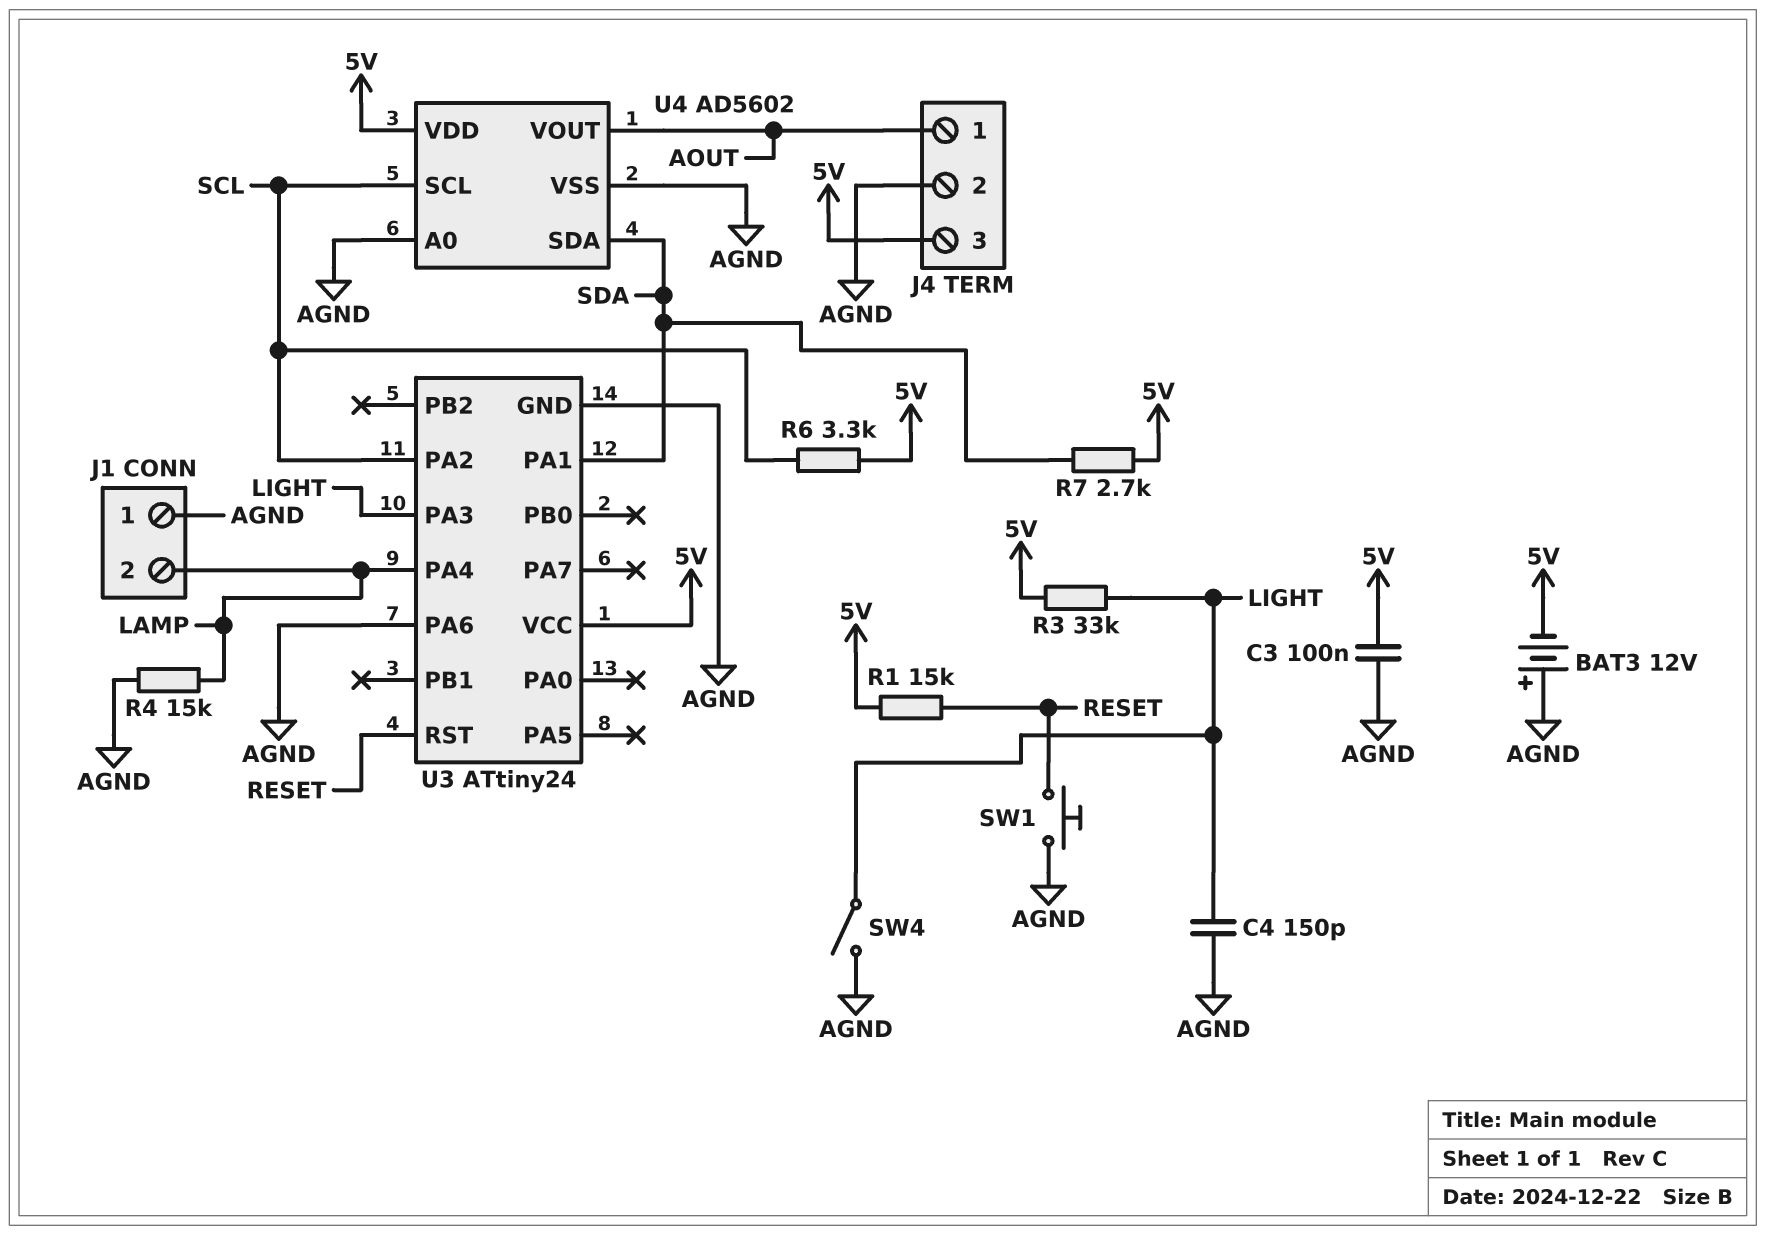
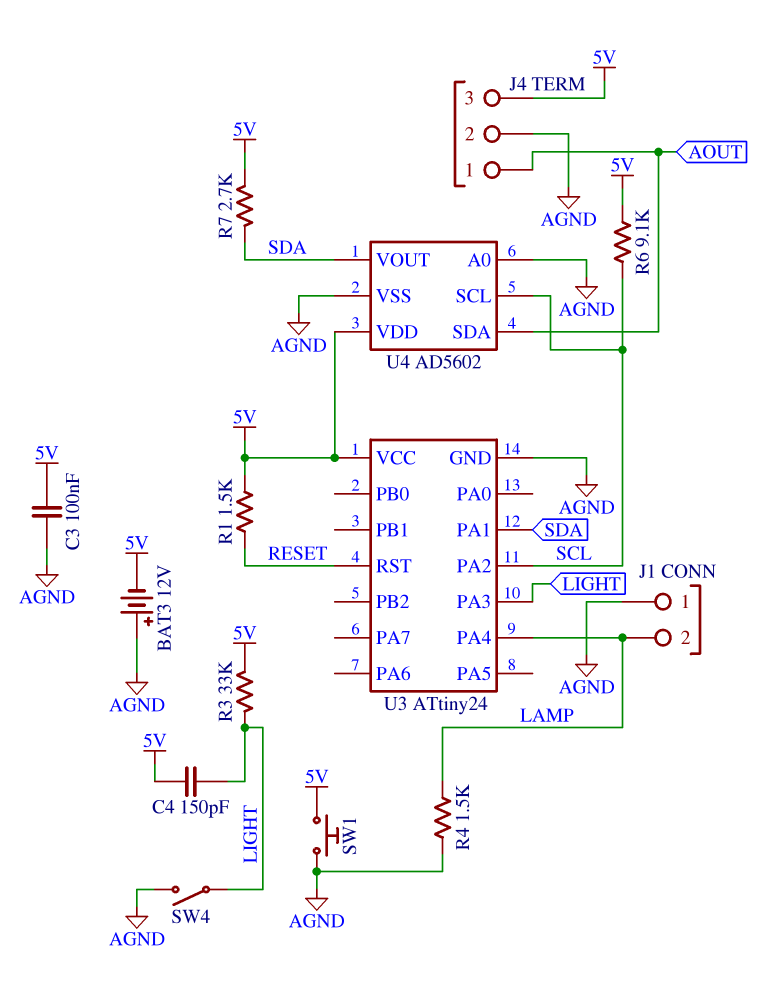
C4: 150pF (AGND, LIGHT) -> 150pF (5V, LIGHT)
R1: 15k (5V, RESET) -> 1.5k (5V, RESET)
R4: 15k (AGND, LAMP) -> 1.5k (AGND, LAMP)
R6: 3.3k (5V, SCL) -> 9.1k (5V, SCL)
SW1: button (AGND, RESET) -> button (5V, AGND)
U3 pin PA6: AGND -> none
U4 pin SDA: SDA -> AOUT
U4 pin VOUT: AOUT -> SDA

